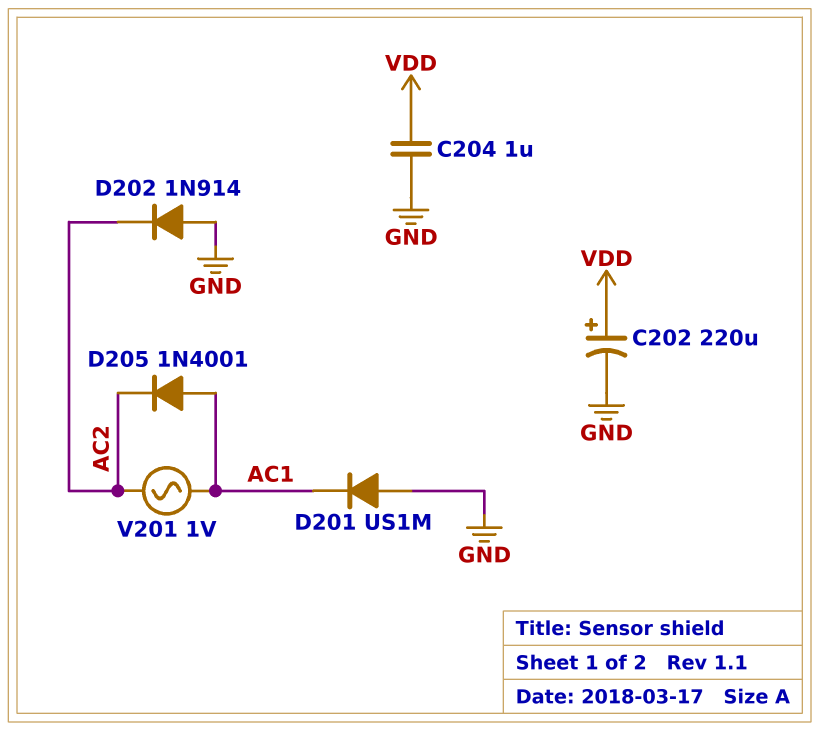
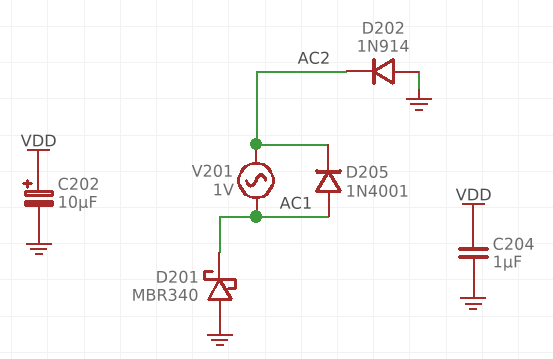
C202: 220uF (plus VDD, minus GND) -> 10uF (plus VDD, minus GND)
D201: diode US1M (A GND, K AC1) -> schottky MBR340 (A GND, K AC1)

